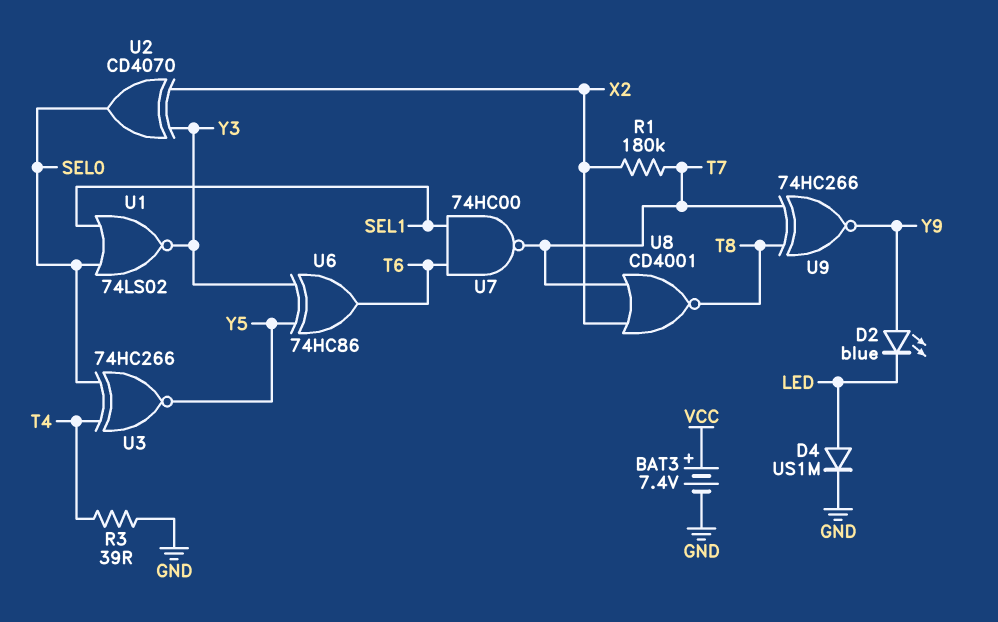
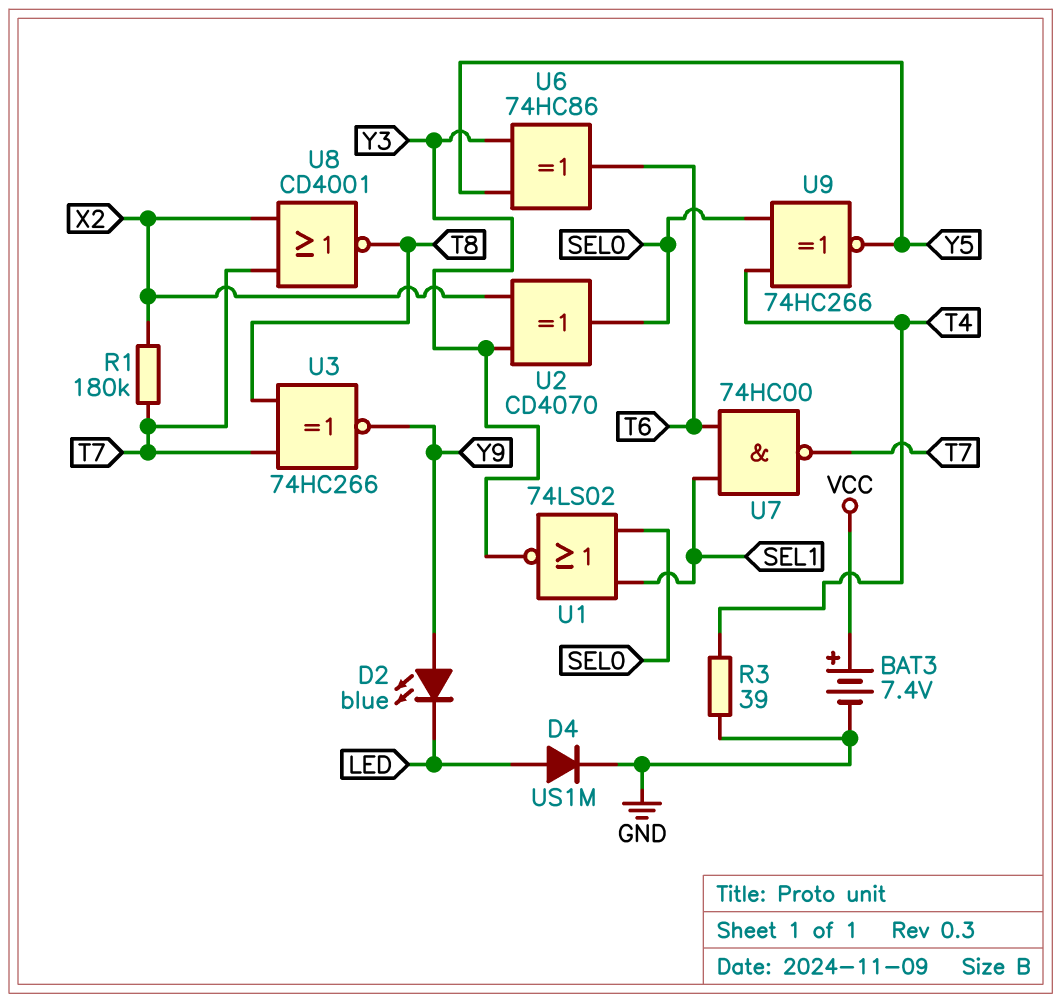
U3: XNOR 74HC266 (in SEL0, in T4, out Y5) -> XNOR 74HC266 (in T7, in T8, out Y9)
U9: XNOR 74HC266 (in T7, in T8, out Y9) -> XNOR 74HC266 (in SEL0, in T4, out Y5)

